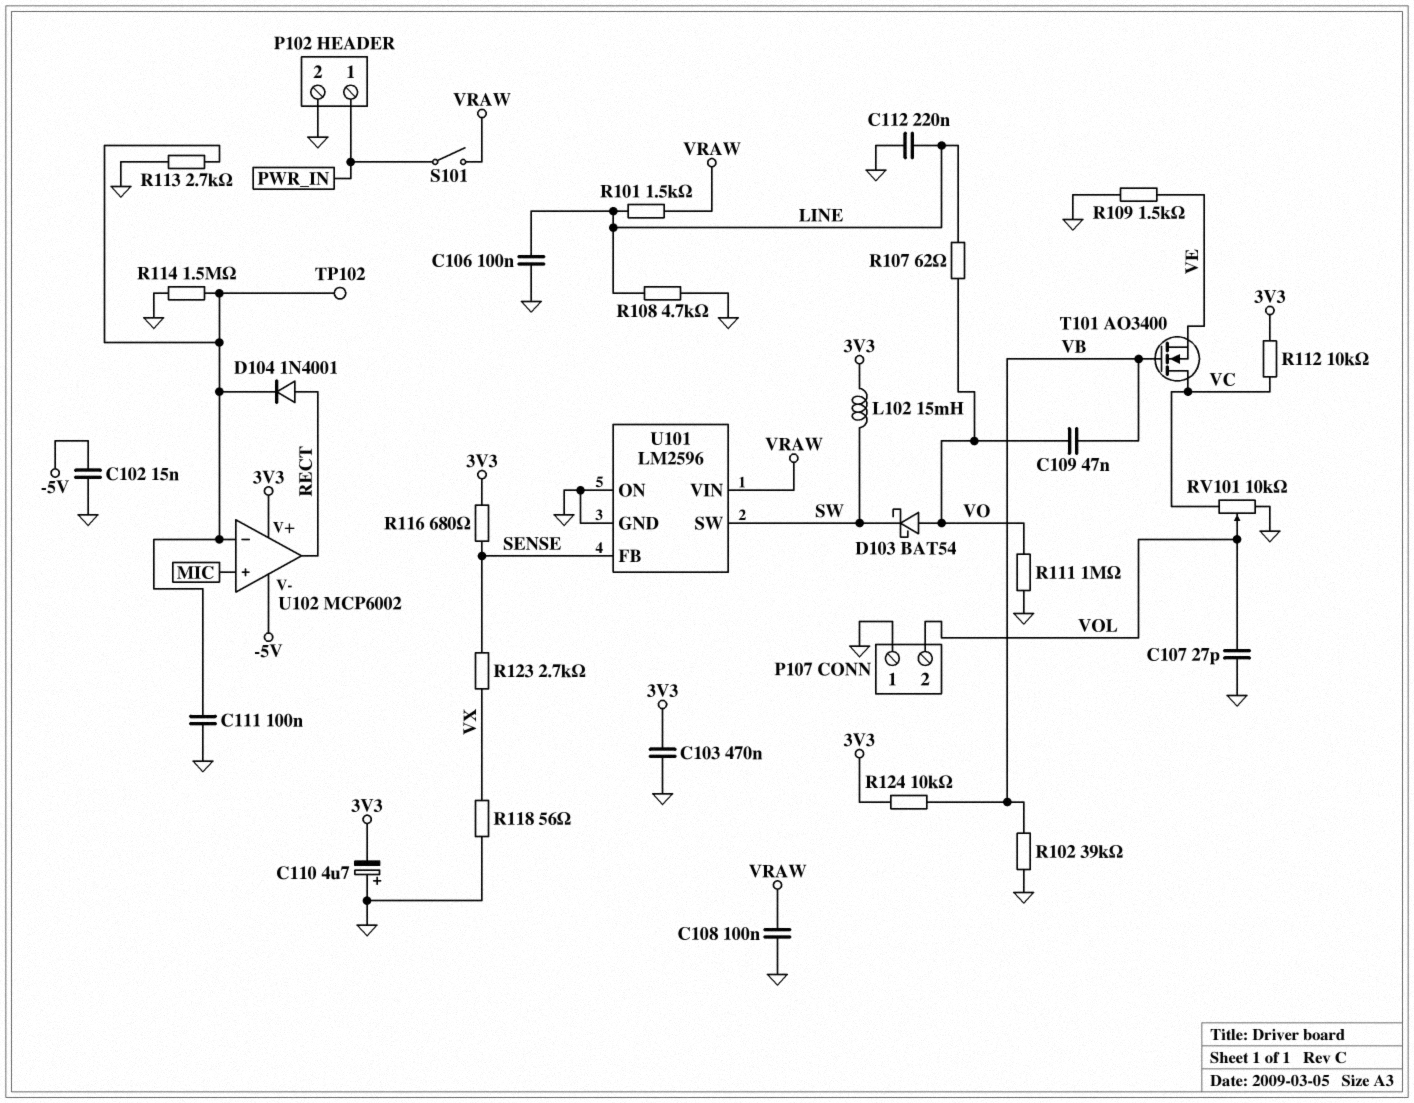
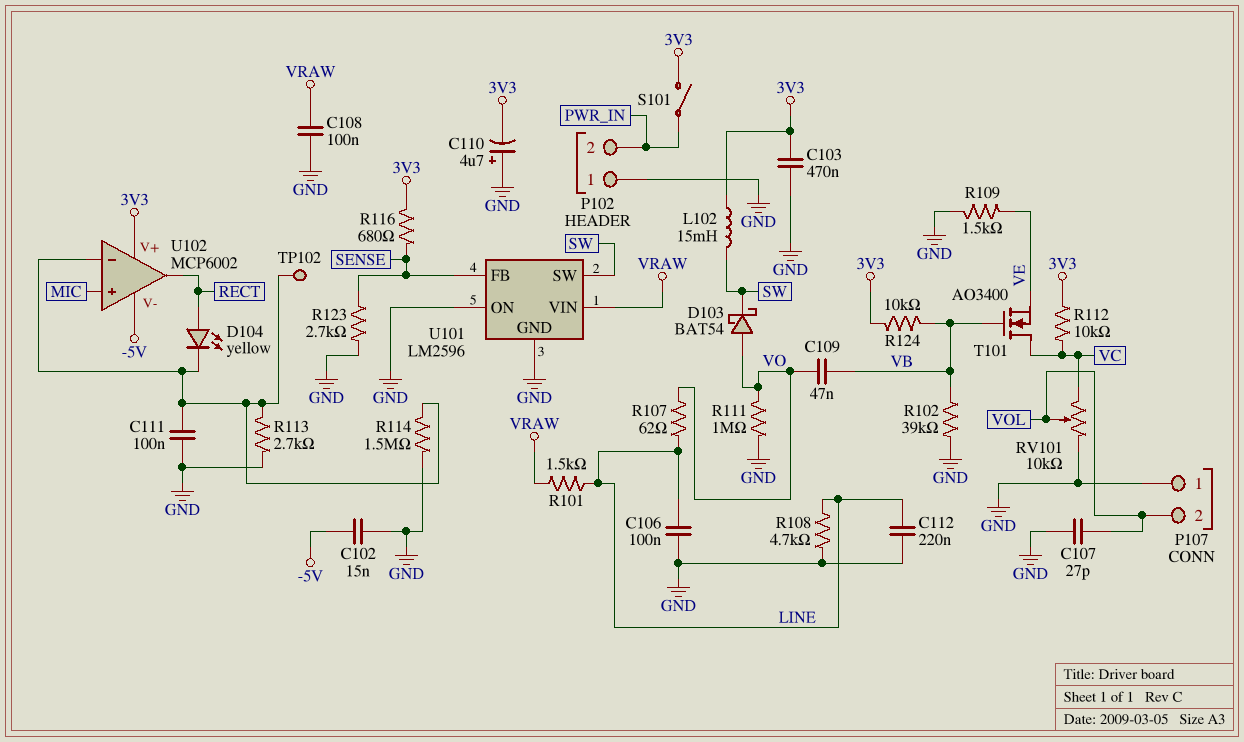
D104: diode 1N4001 (A RECT, K U102/in-) -> LED yellow (A RECT, K U102/in-)
P102 pin 1: PWR_IN -> GND
P102 pin 2: GND -> PWR_IN
R118: 56 (GND, VX) -> none
R123: 2.7k (SENSE, VX) -> 2.7k (GND, SENSE)
S101: switch (PWR_IN, VRAW) -> switch (3V3, PWR_IN)

